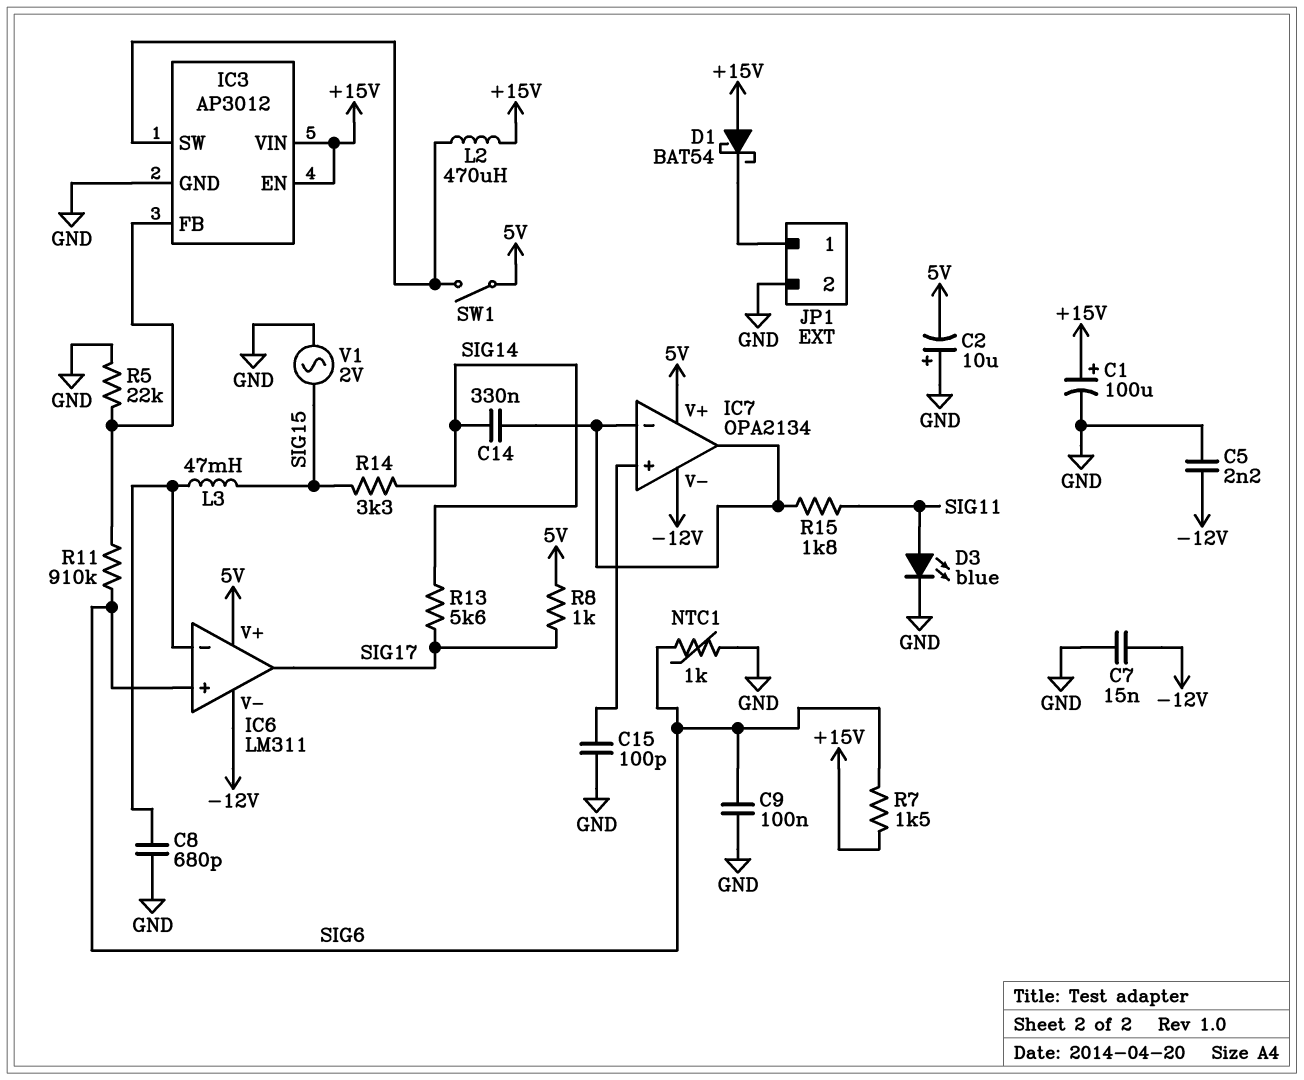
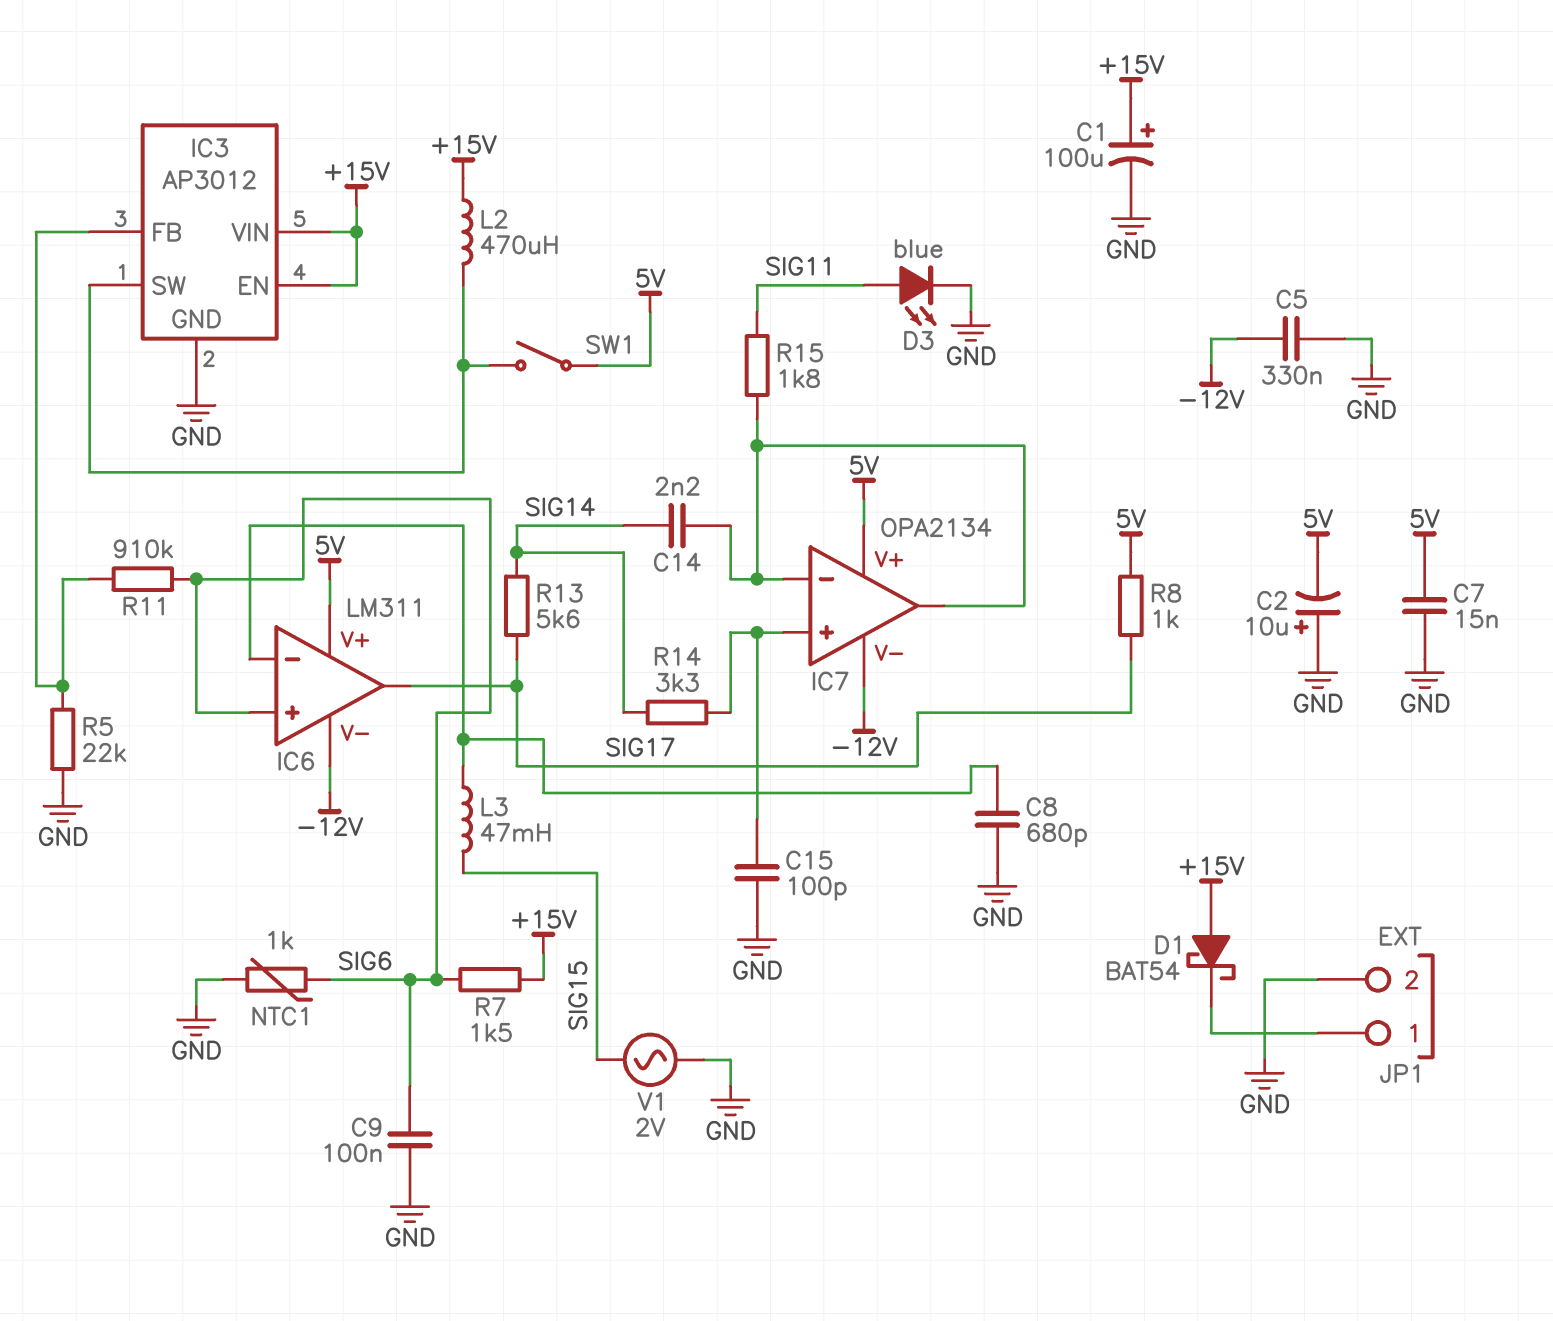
C5: 2.2nF (-12V, GND) -> 330nF (-12V, GND)
C7: 15nF (-12V, GND) -> 15nF (5V, GND)
C14: 330nF (IC7/in-, SIG14) -> 2.2nF (IC7/in-, SIG14)
R14: 3.3k (SIG14, SIG15) -> 3.3k (IC7/in+, SIG14)

